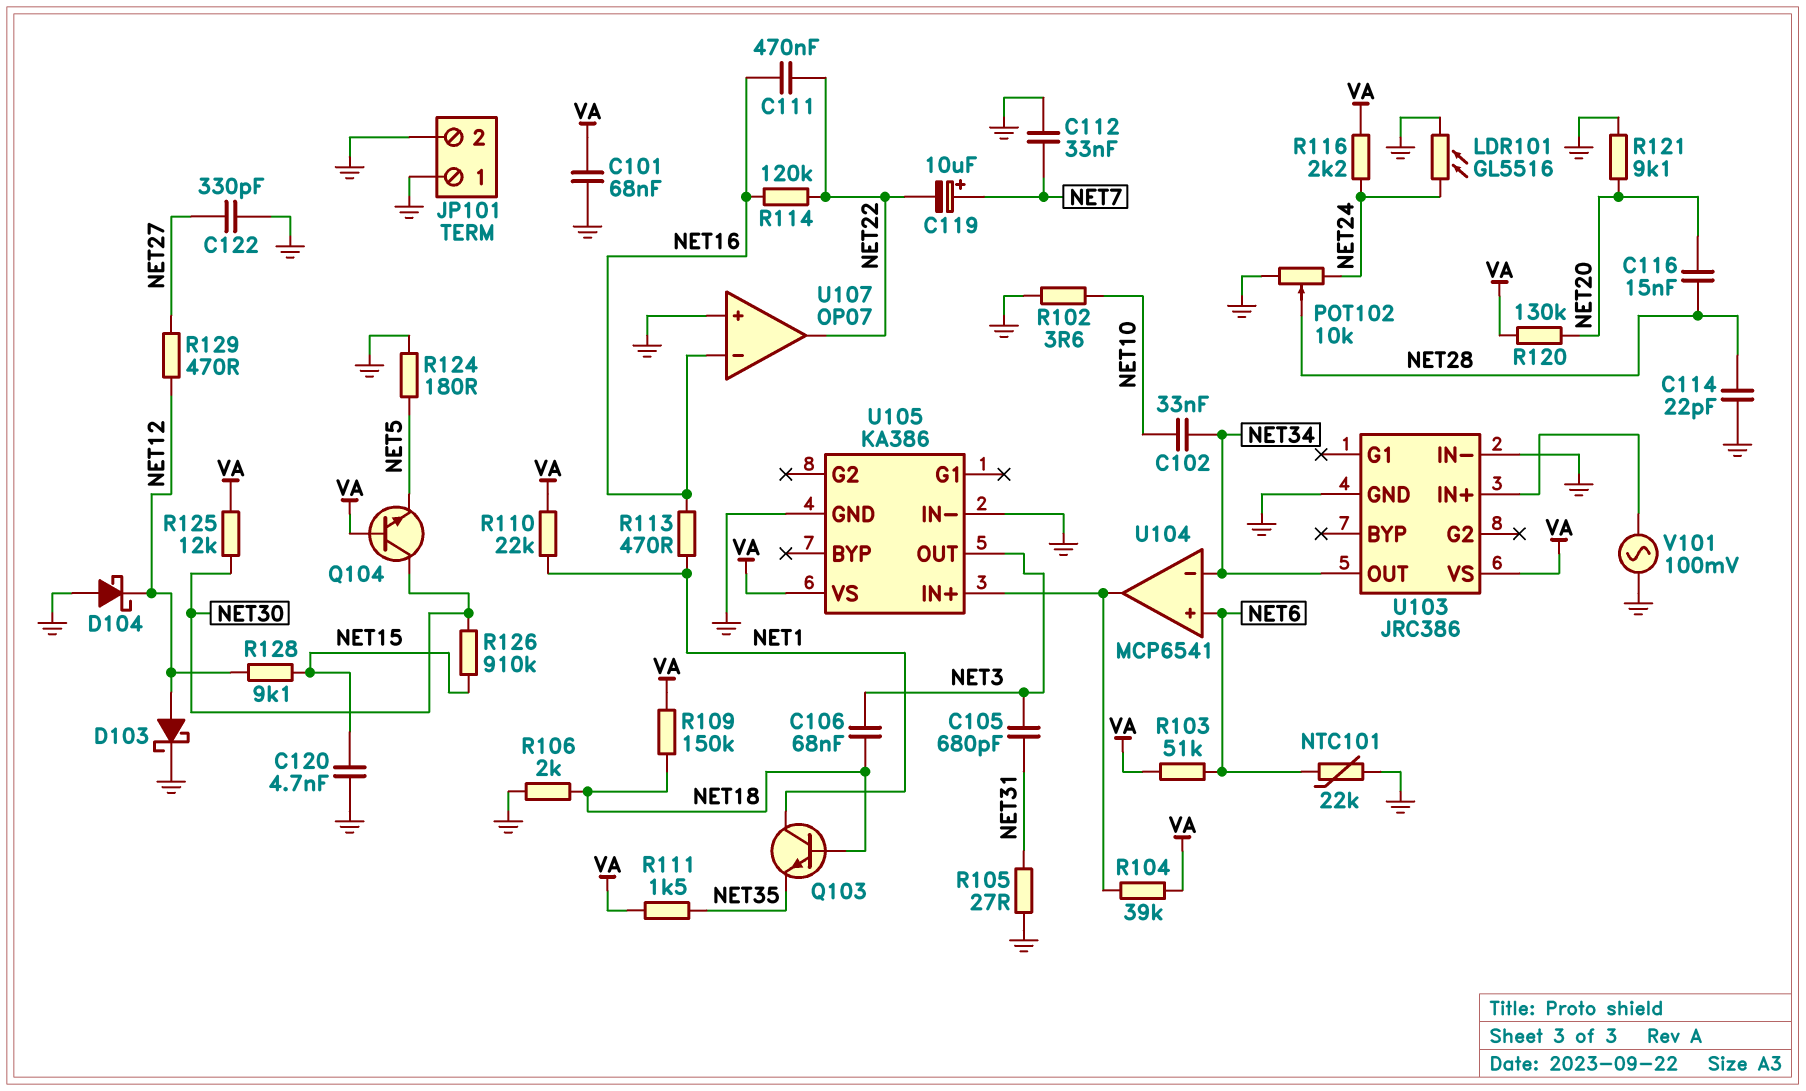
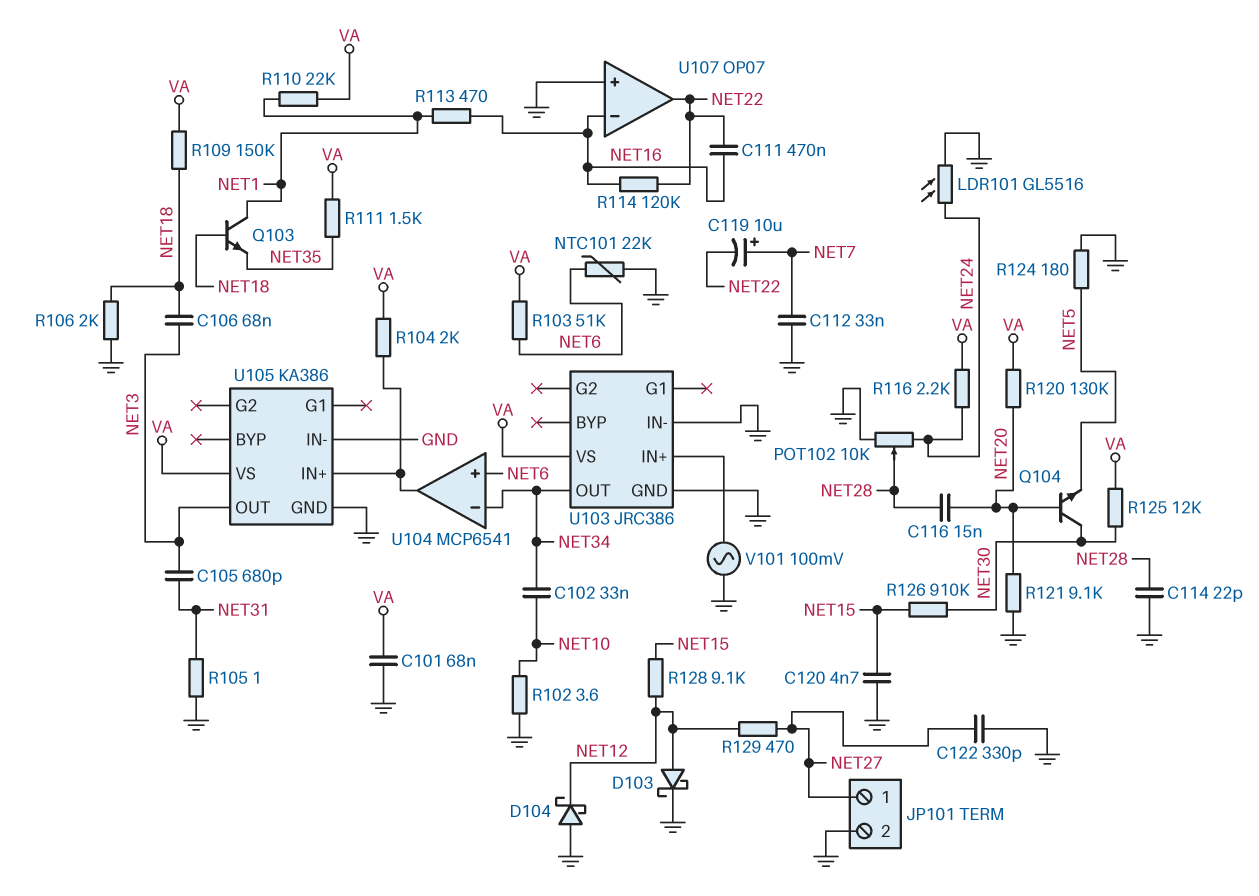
JP101 pin 1: GND -> NET27
Q104: NPN (B VA, C NET30, E NET5) -> NPN (B NET20, C NET30, E NET5)
R104: 39k (U104/out, VA) -> 2k (U104/out, VA)
R105: 27 (GND, NET31) -> 1 (GND, NET31)

